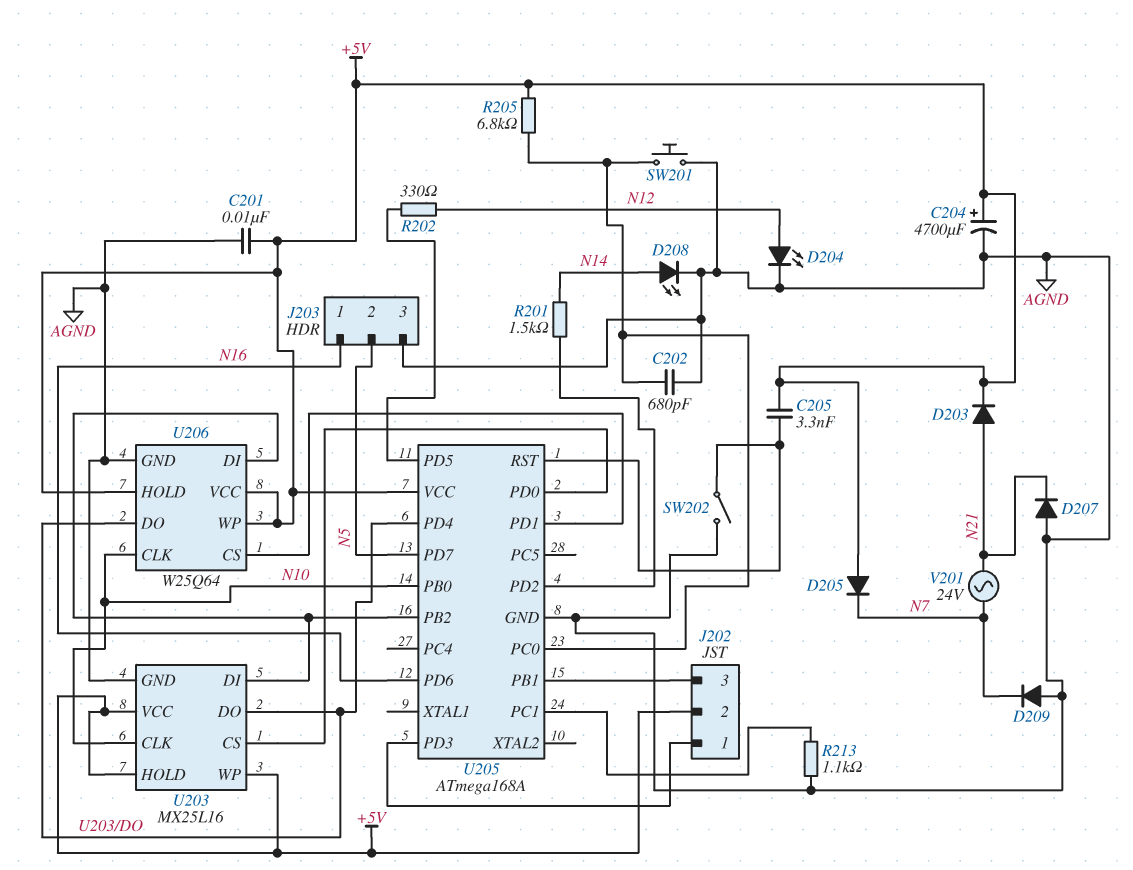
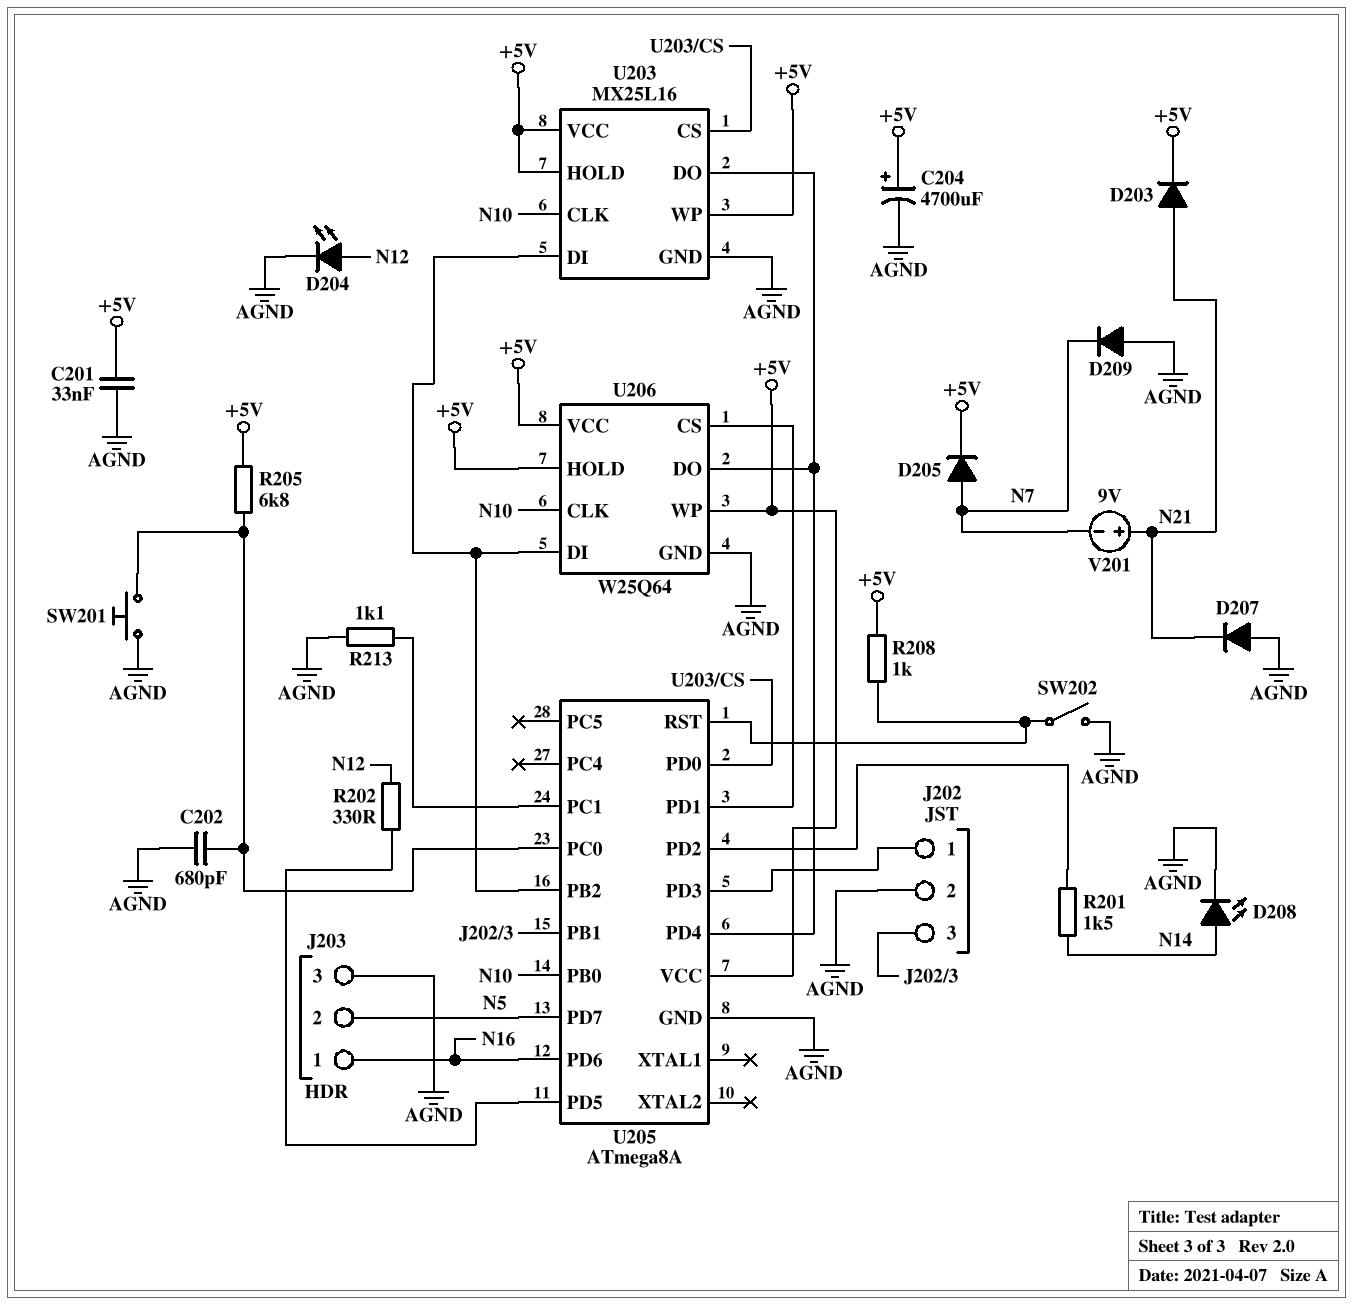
C201: 10nF (+5V, AGND) -> 33nF (+5V, AGND)
C205: 3.3nF (+5V, U205/RST) -> none
D205: diode (A +5V, K N7) -> diode (A N7, K +5V)
J202 pin 2: +5V -> AGND
R208: none -> 1k (+5V, U205/RST)
U205: ATmega168A -> ATmega8A
V201: AC 24V (N7, N21) -> 9V (plus N21, minus N7)

